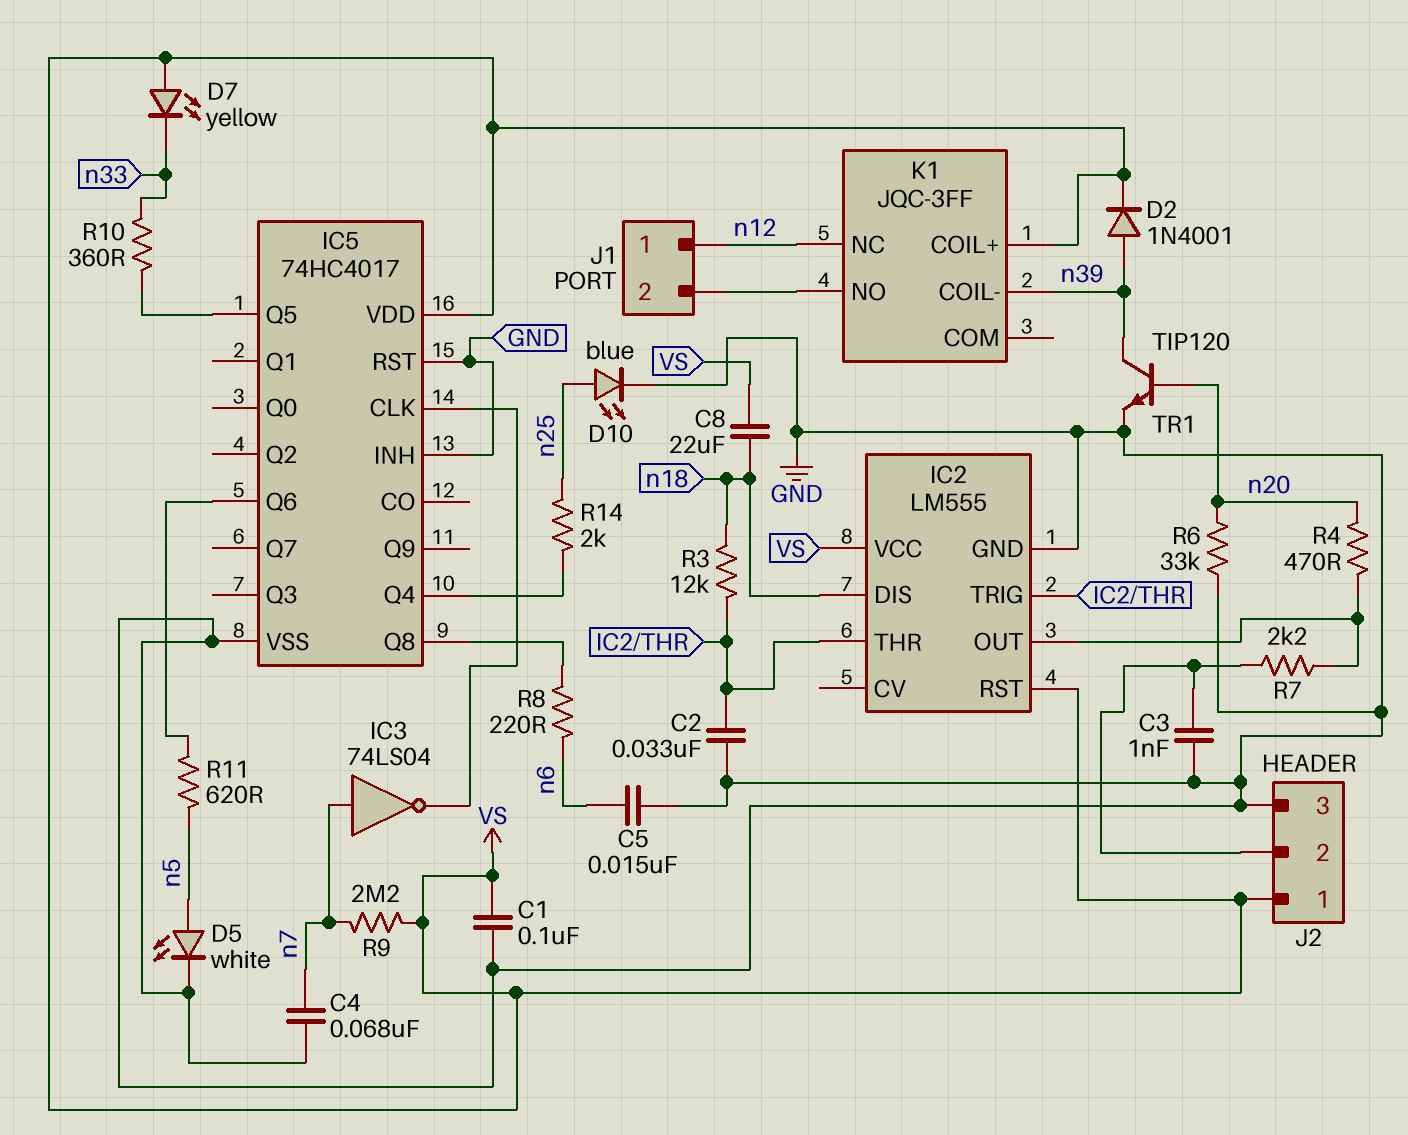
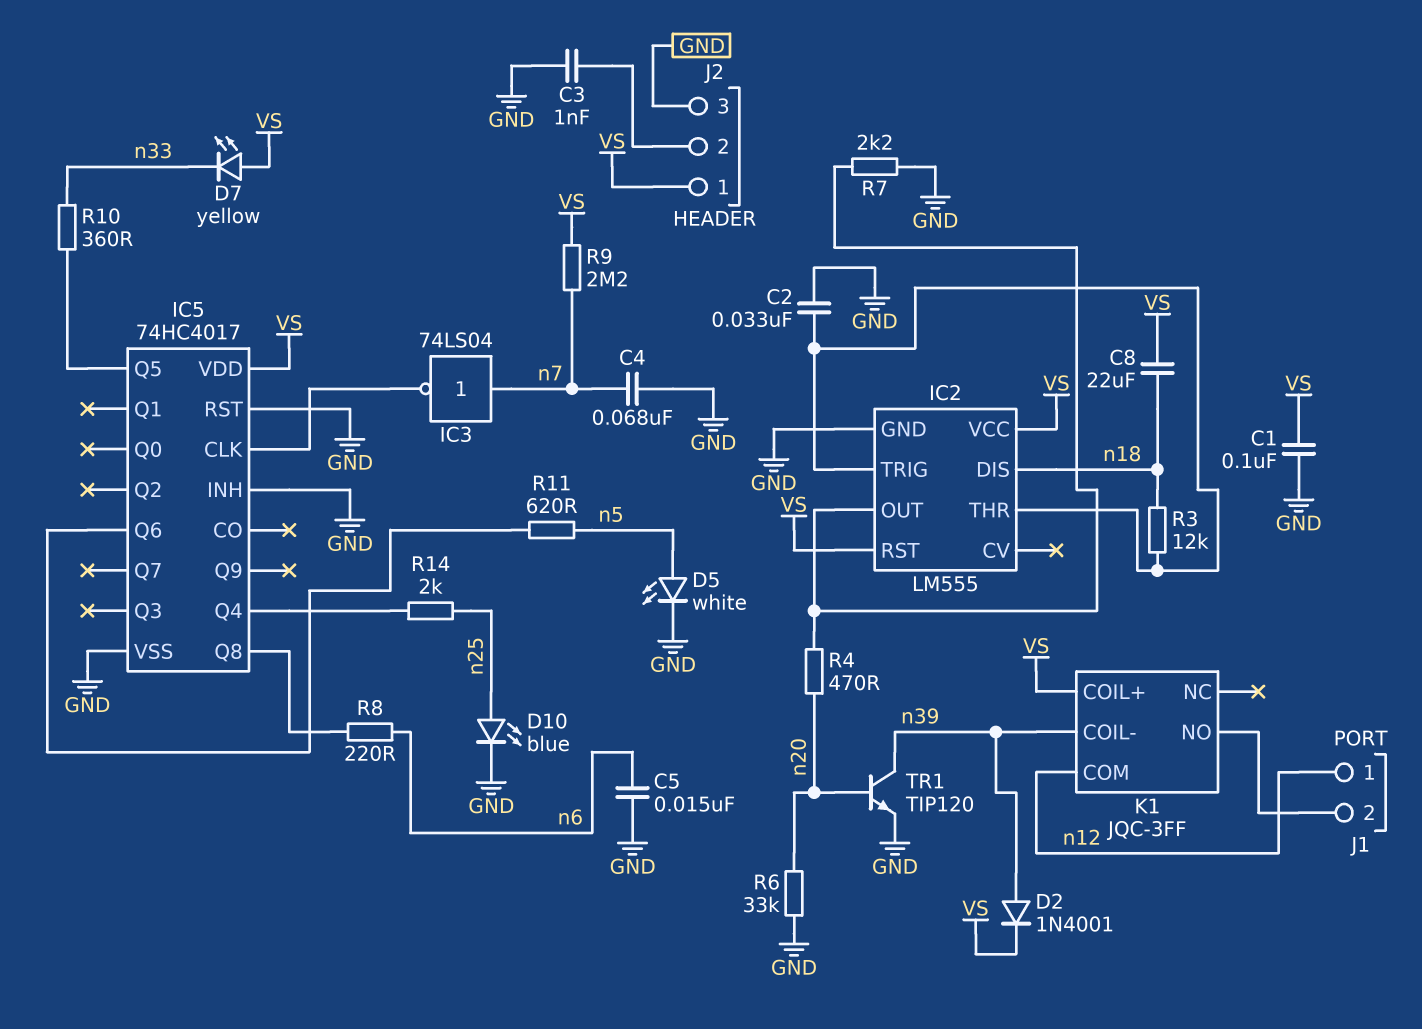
K1 pin COM: none -> n12
K1 pin NC: n12 -> none
R7: 2.2k (IC2/OUT, J2/2) -> 2.2k (GND, IC2/OUT)

